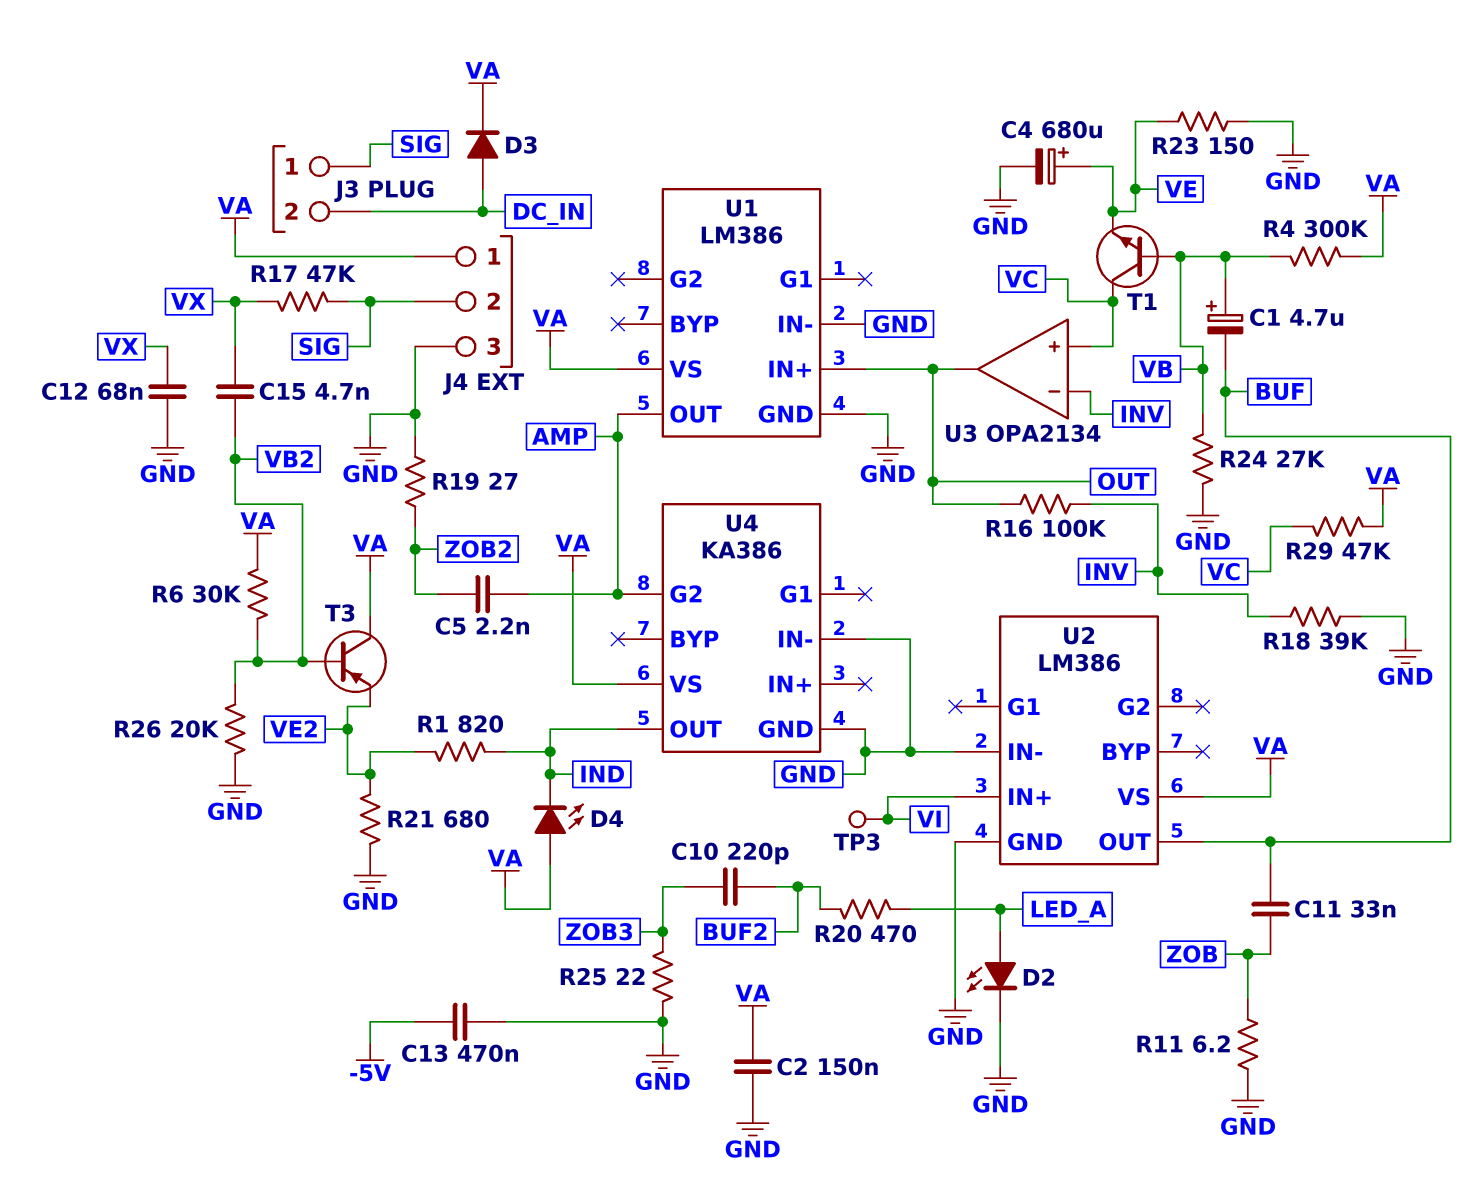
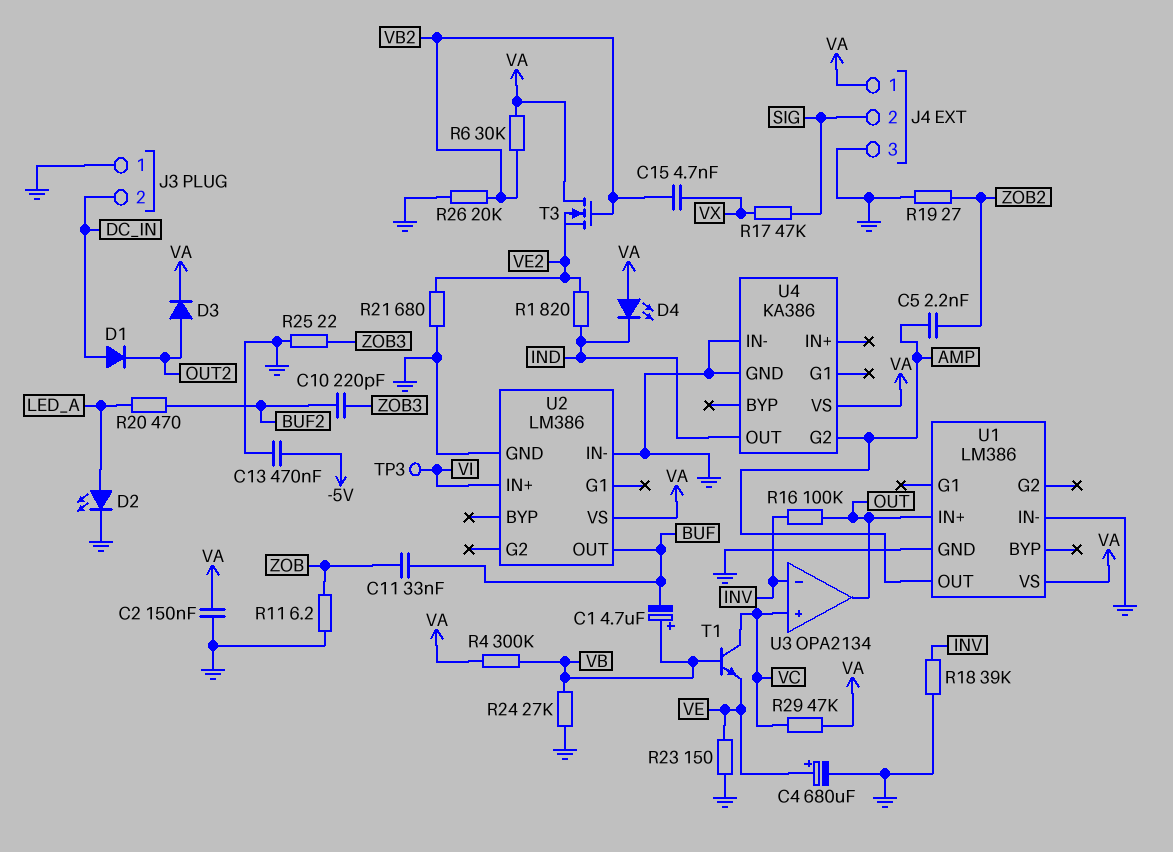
C12: 68nF (GND, VX) -> none
D1: none -> diode (A DC_IN, K OUT2)
D3: diode (A DC_IN, K VA) -> diode (A OUT2, K VA)
J3 pin 1: SIG -> GND
T3: PNP (B VB2, C VA, E VE2) -> NMOS (G VB2, D VA, S VE2)

